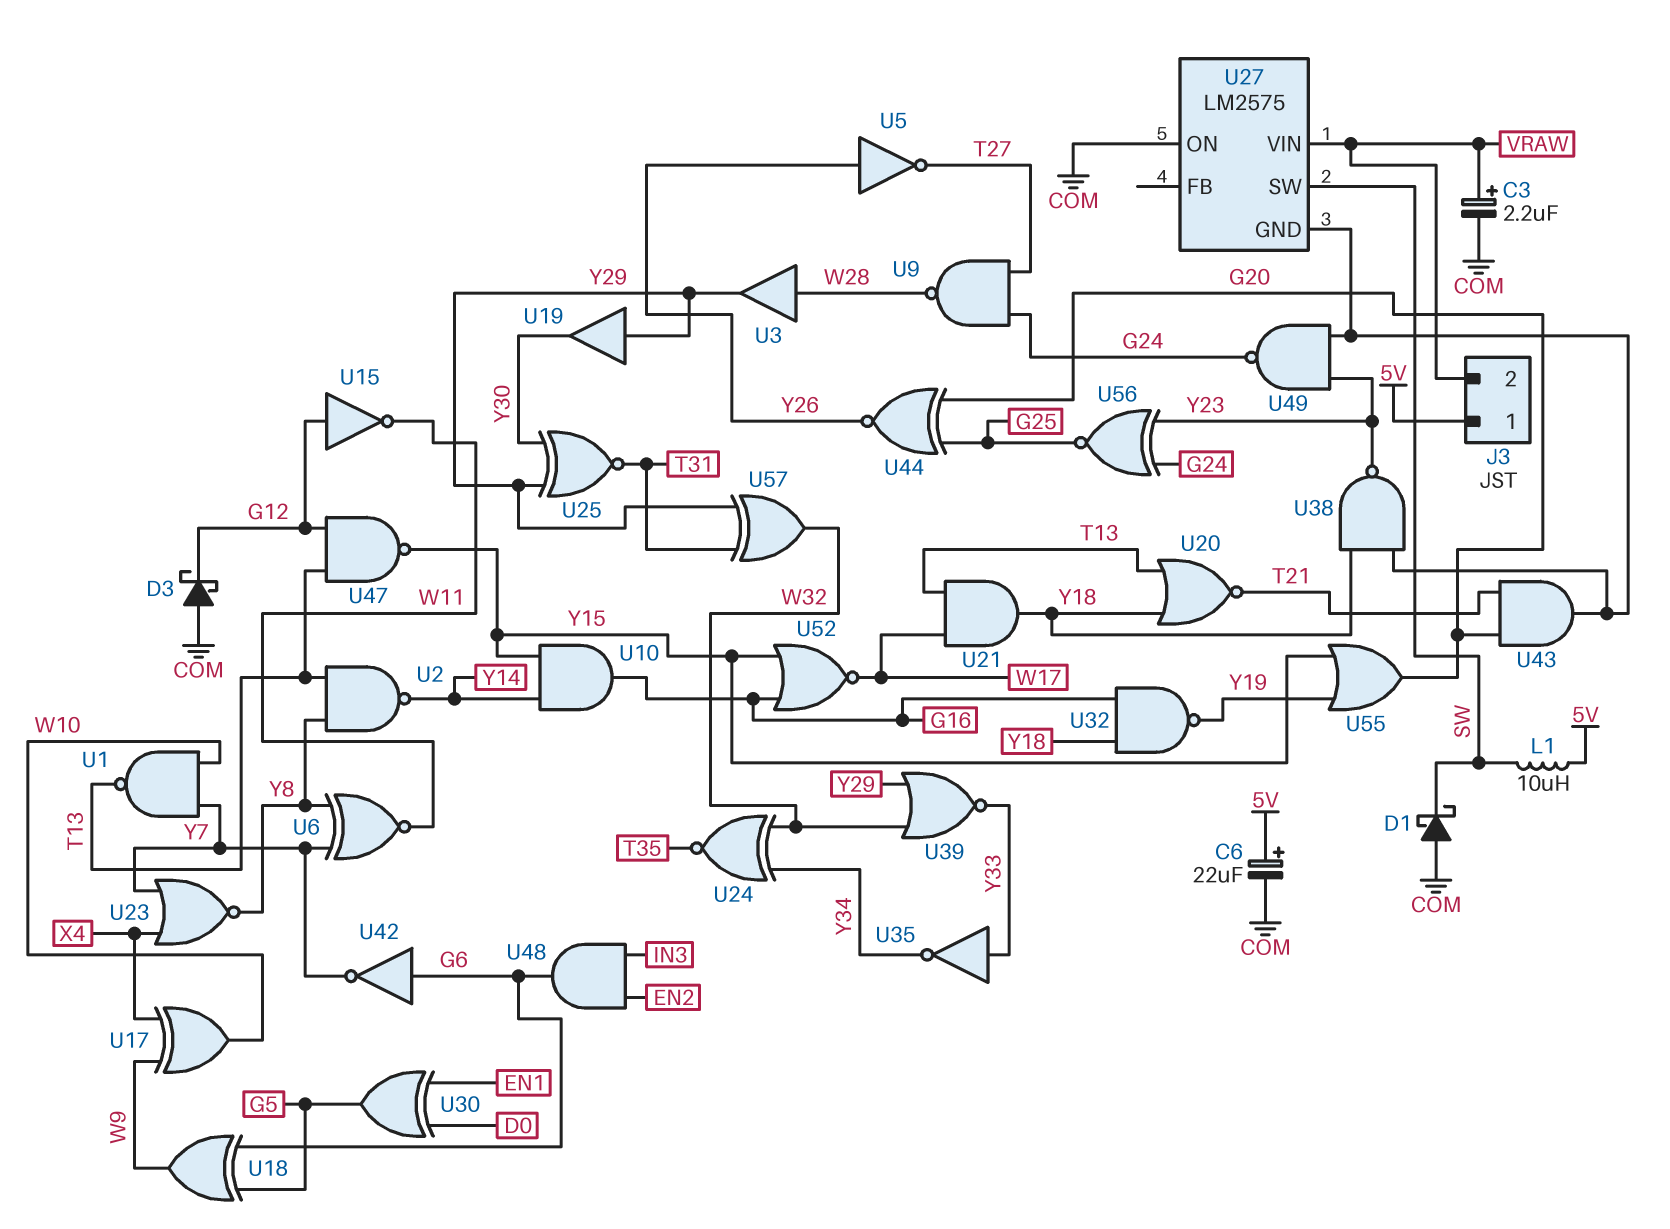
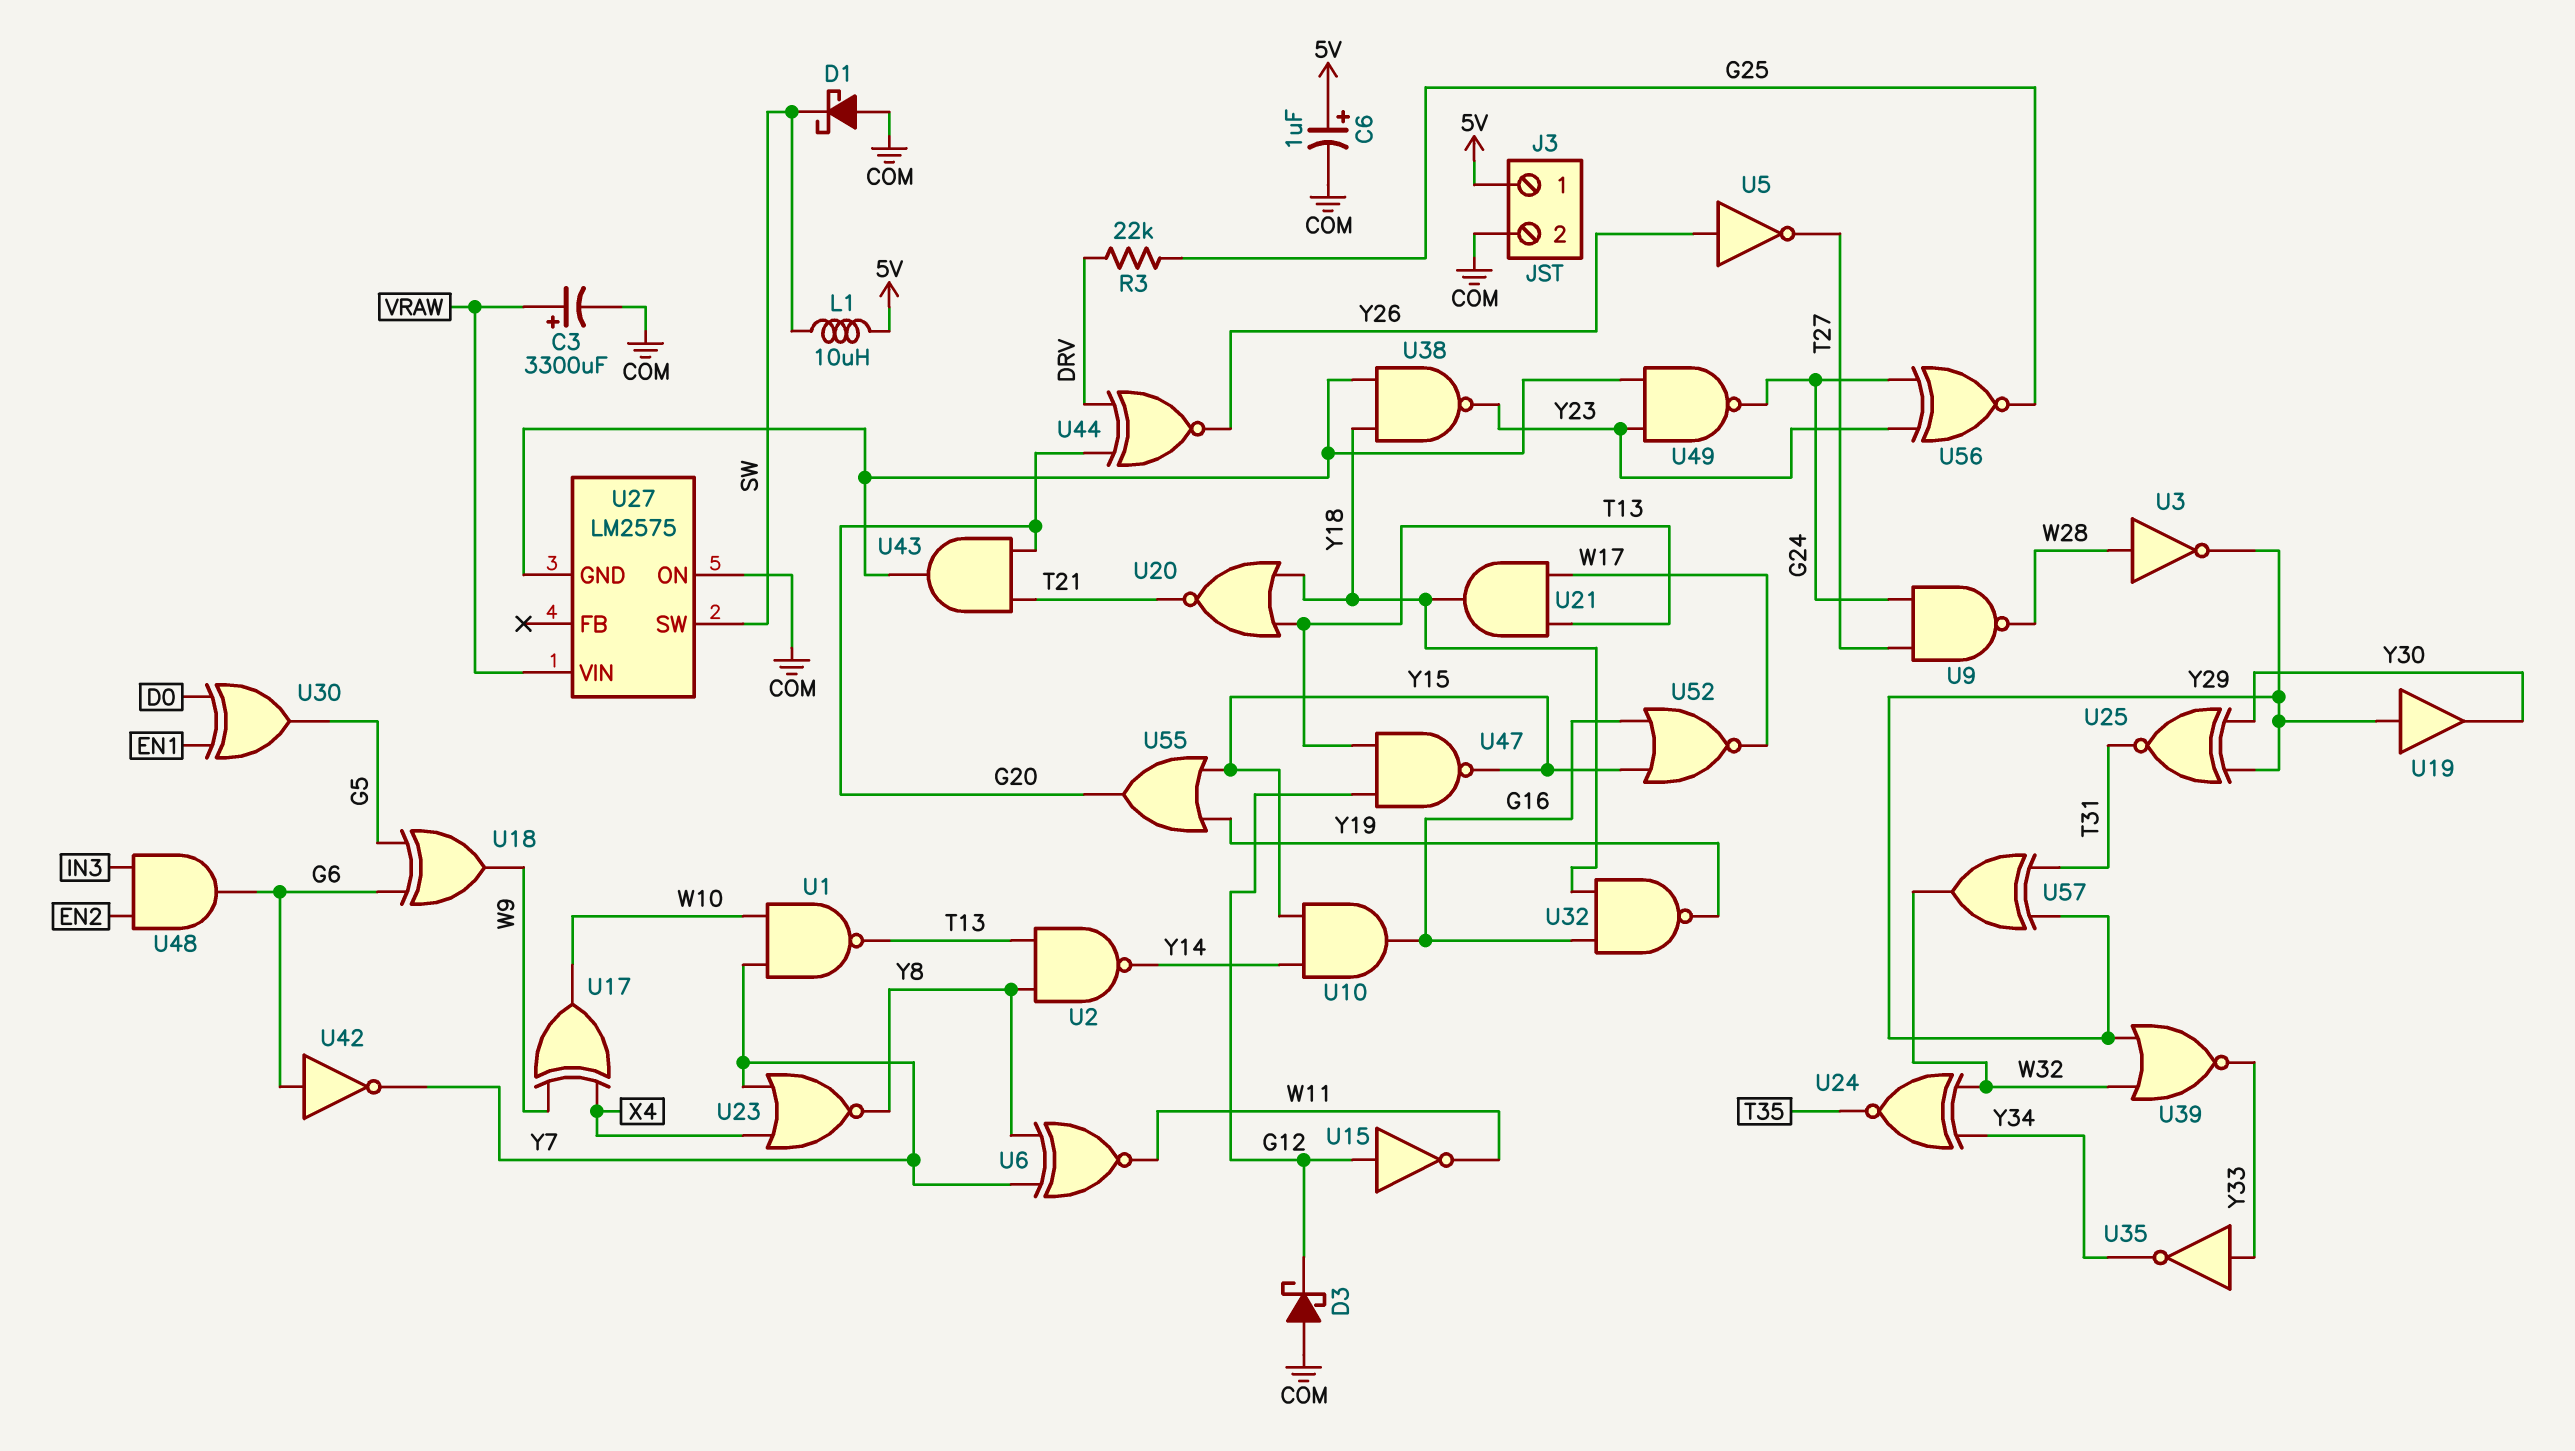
C3: 2.2uF (plus VRAW, minus COM) -> 3300uF (plus VRAW, minus COM)
C6: 22uF (plus 5V, minus COM) -> 1uF (plus 5V, minus COM)
J3 pin 2: VRAW -> COM
R3: none -> 22k (DRV, G25)
U3: buffer (in W28, out Y29) -> NOT (in W28, out Y29)
U44: XNOR (in G20, in G25, out Y26) -> XNOR (in DRV, in G20, out Y26)

